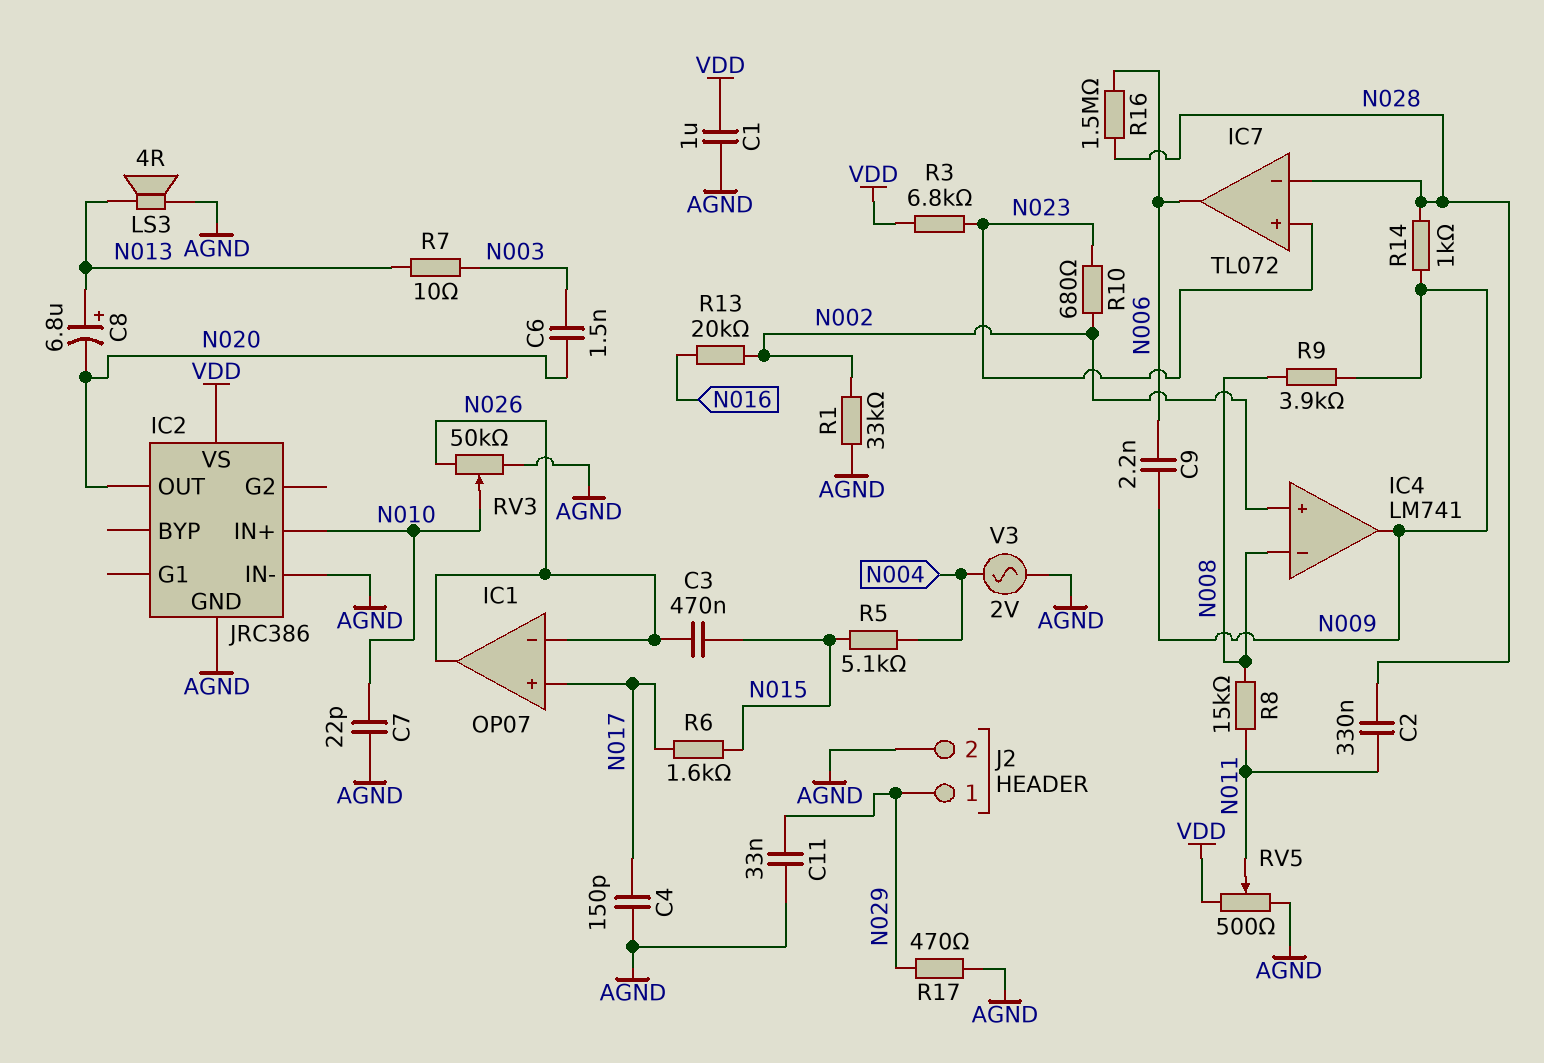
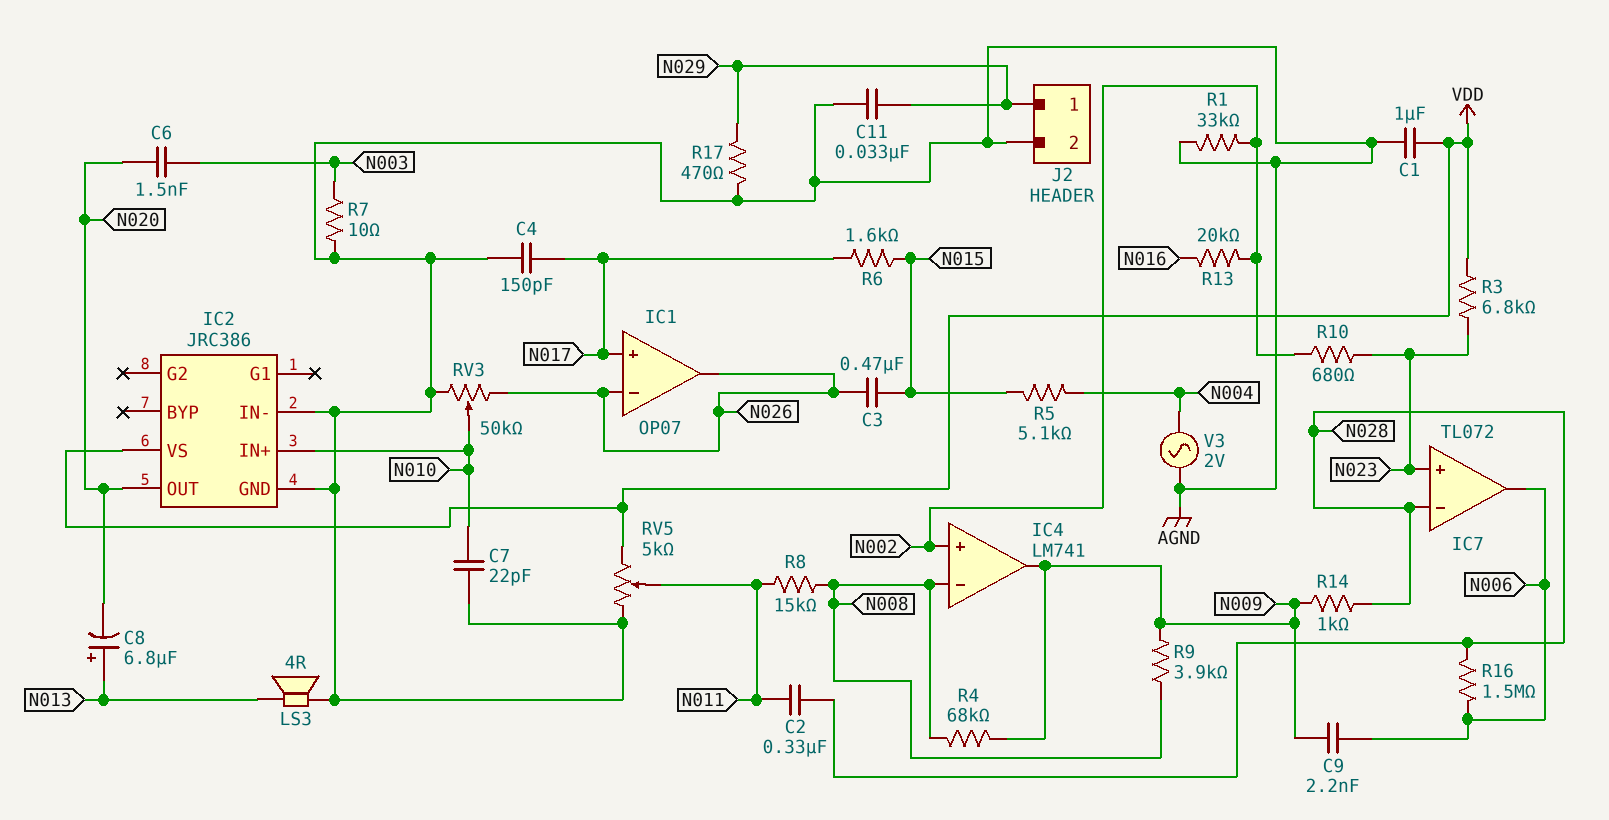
R4: none -> 68k (N008, N009)
R7: 10 (N003, N013) -> 10 (AGND, N003)
RV5: 500 (AGND, VDD, wiper N011) -> 5k (AGND, VDD, wiper N011)

